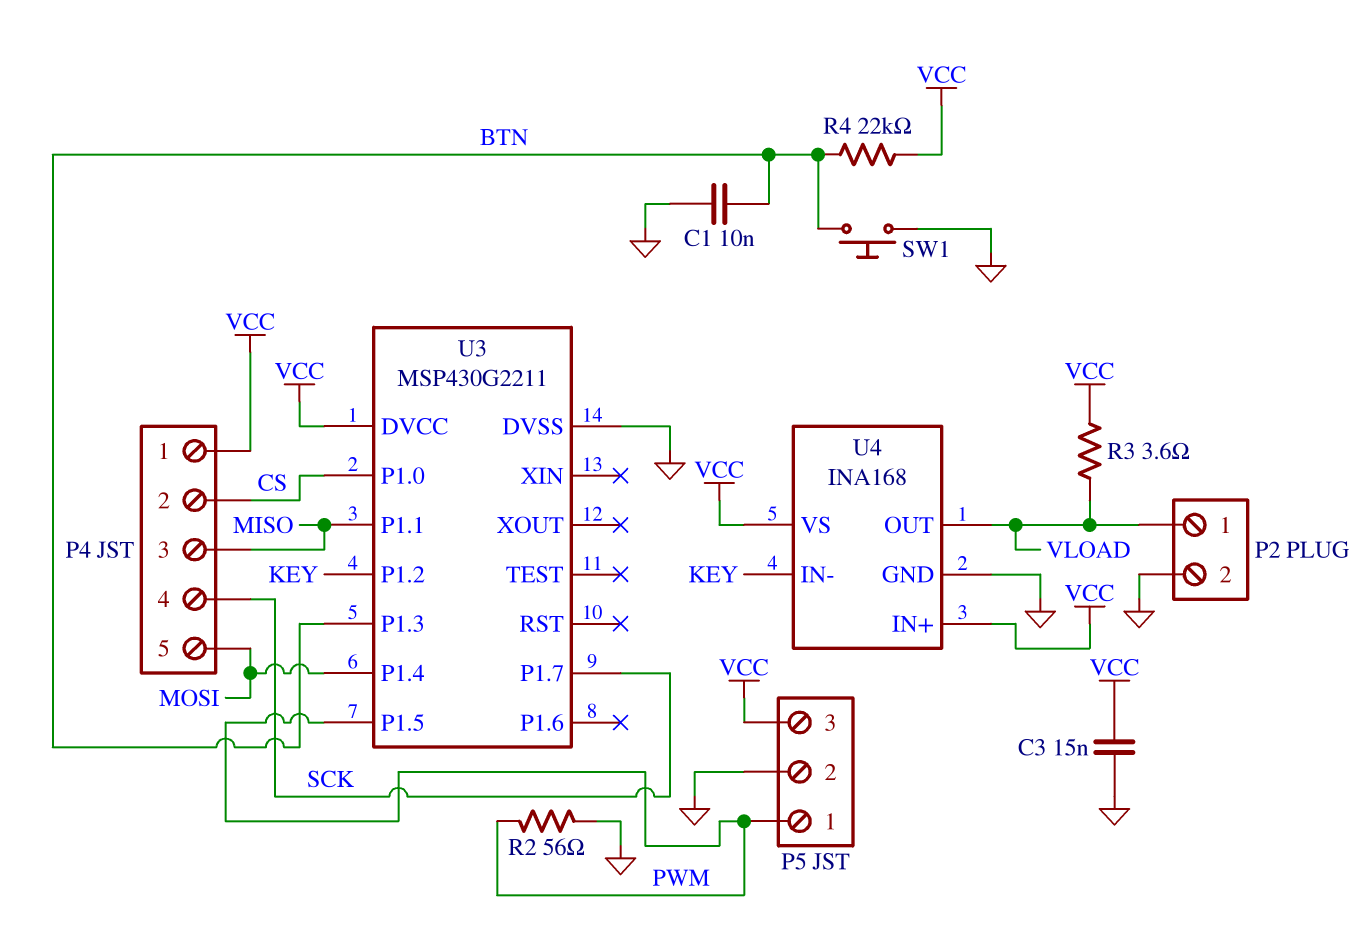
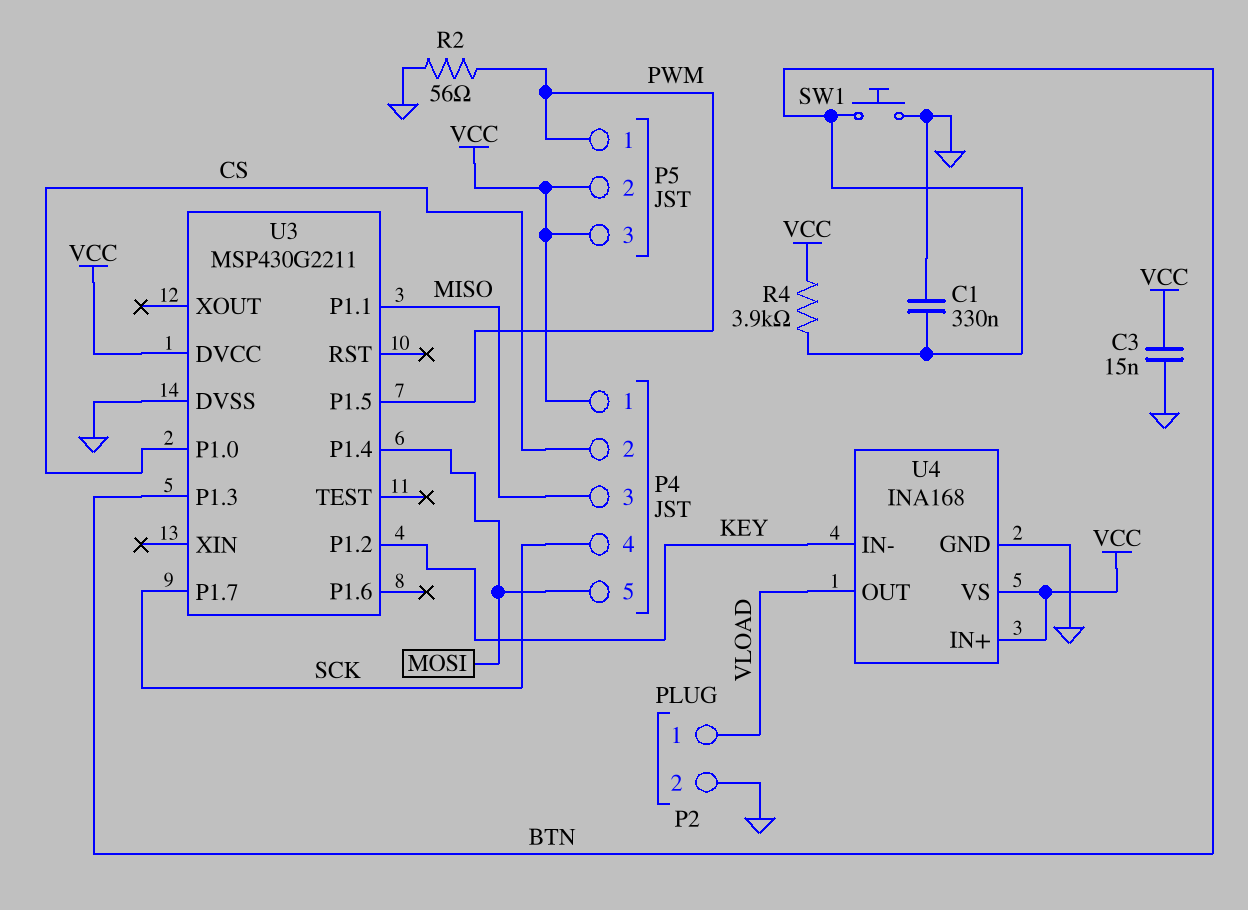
C1: 10nF (BTN, GND) -> 330nF (BTN, GND)
P5 pin 2: GND -> VCC
R3: 3.6 (VCC, VLOAD) -> none
R4: 22k (BTN, VCC) -> 3.9k (BTN, VCC)

